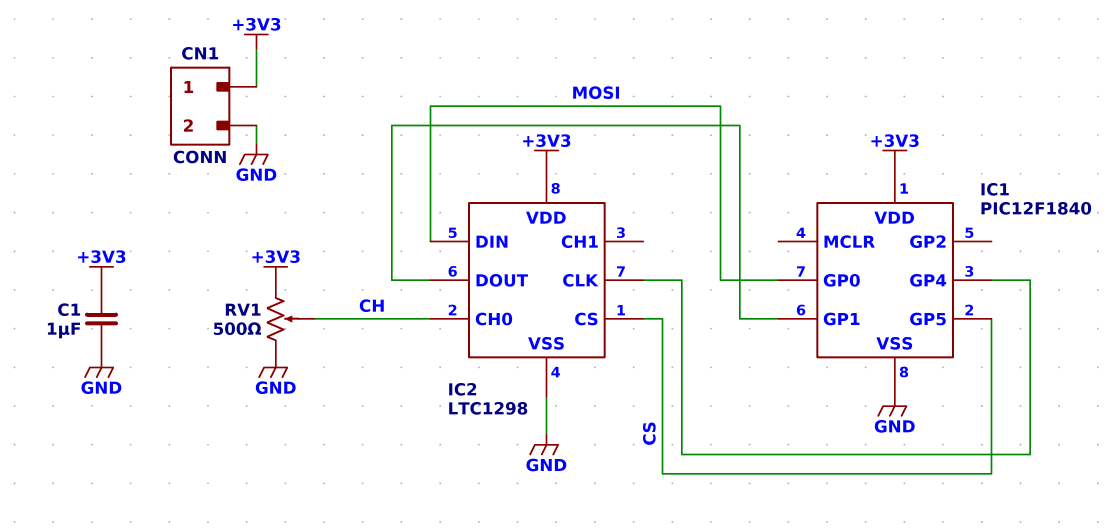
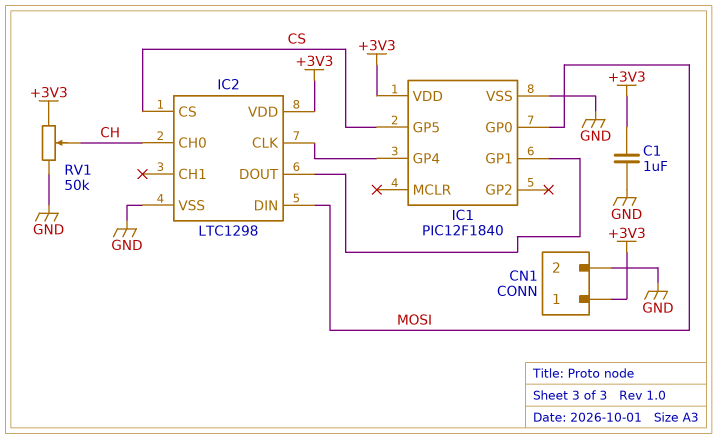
RV1: 500 (+3V3, GND, wiper CH) -> 50k (+3V3, GND, wiper CH)

